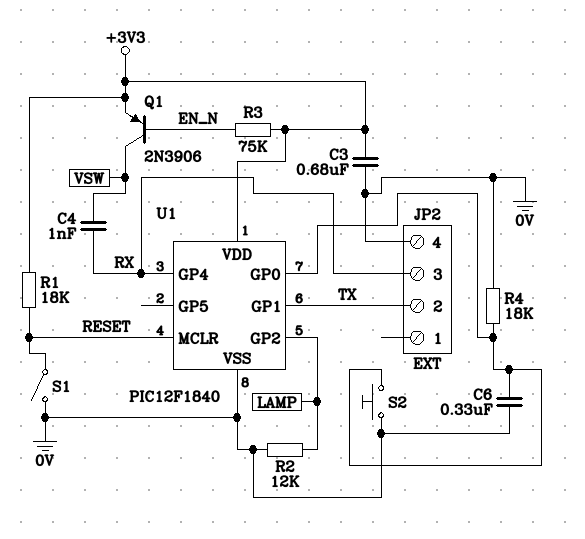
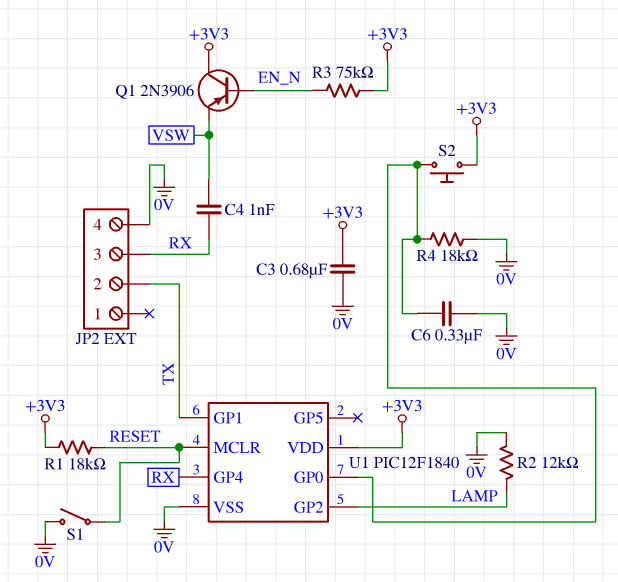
Q1: PNP 2N3906 (B EN_N, C VSW, E +3V3) -> PNP 2N3906 (B EN_N, C +3V3, E VSW)
S2: button (0V, U1/GP0) -> button (+3V3, U1/GP0)

